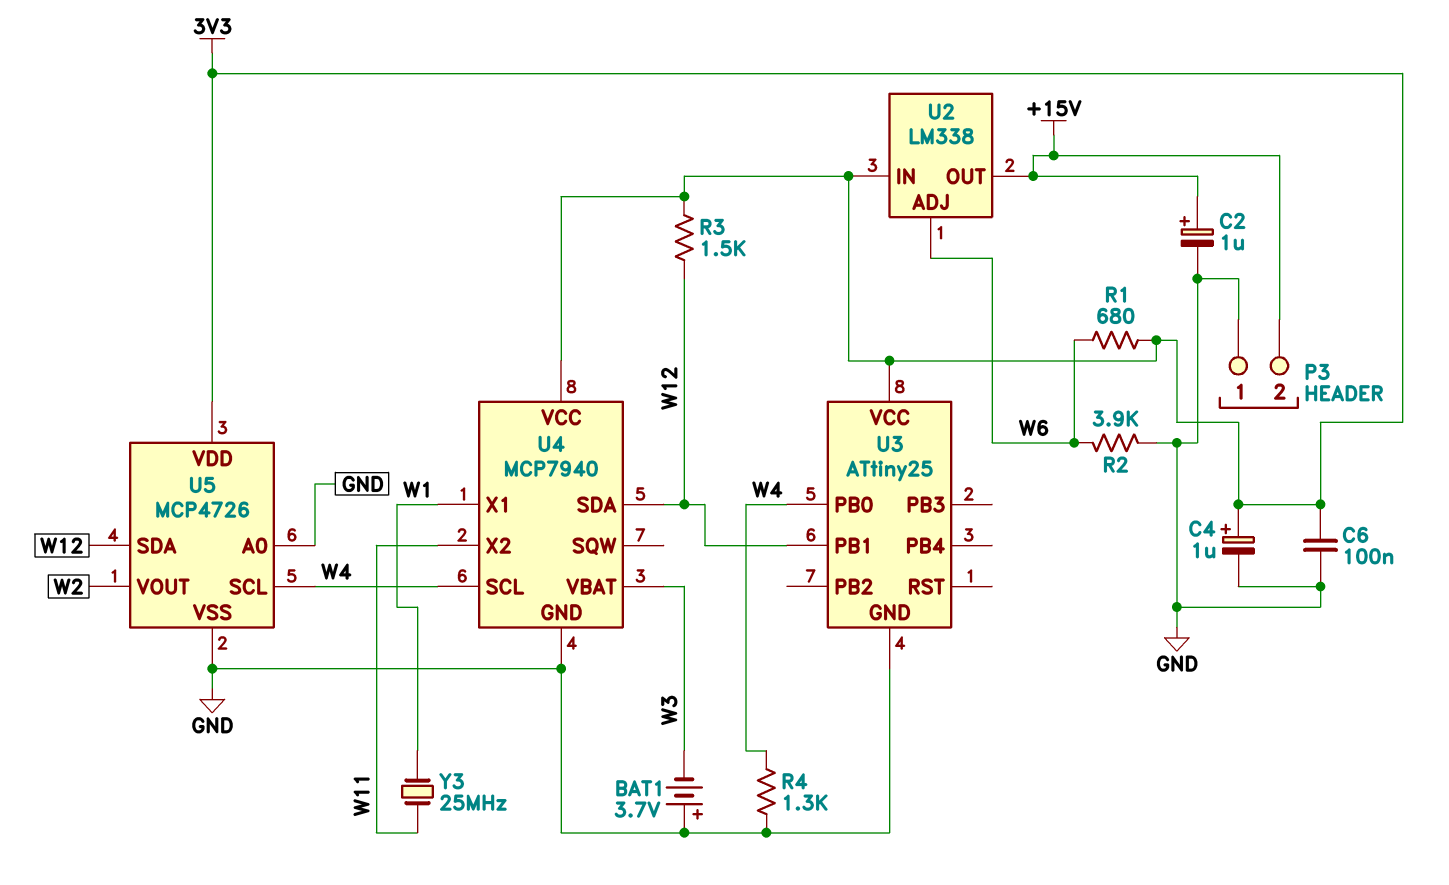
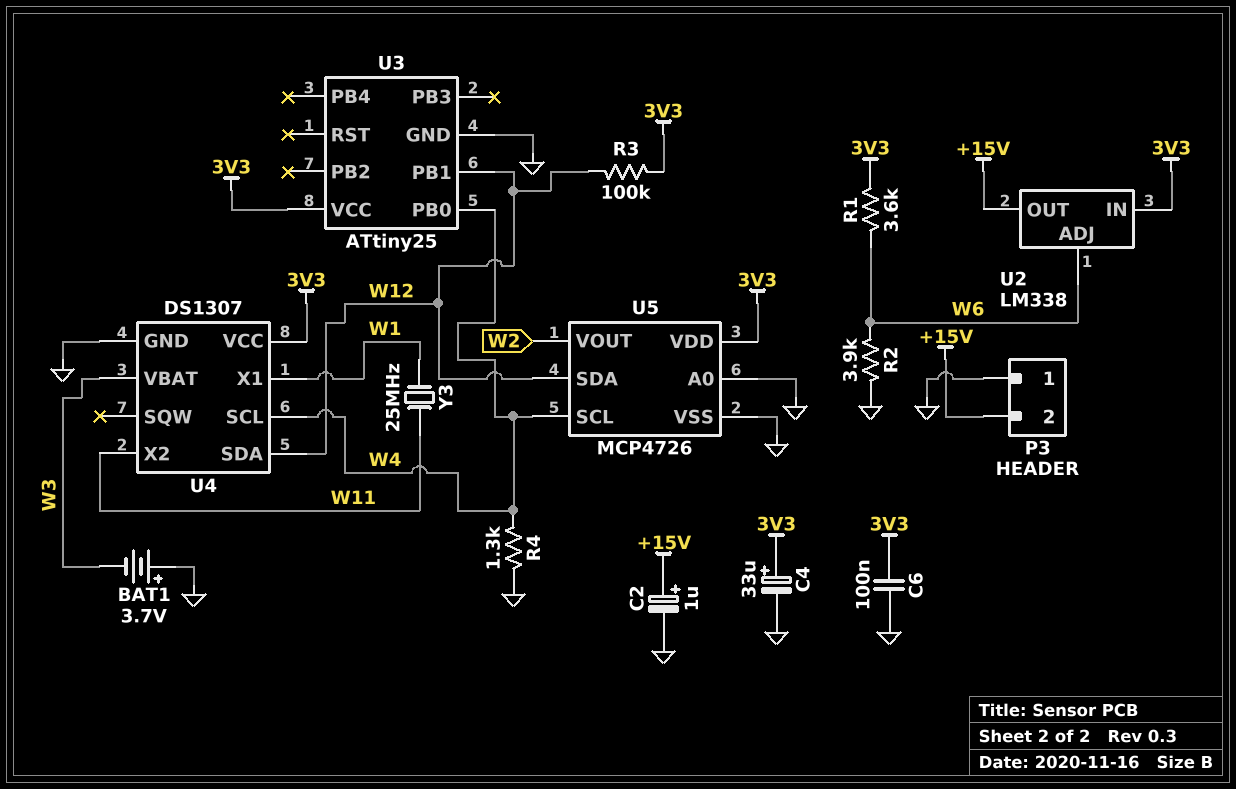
C4: 1uF (plus 3V3, minus GND) -> 33uF (plus 3V3, minus GND)
R1: 680 (3V3, W6) -> 3.6k (3V3, W6)
R3: 1.5k (3V3, W12) -> 100k (3V3, W12)
U4: MCP7940 -> DS1307

